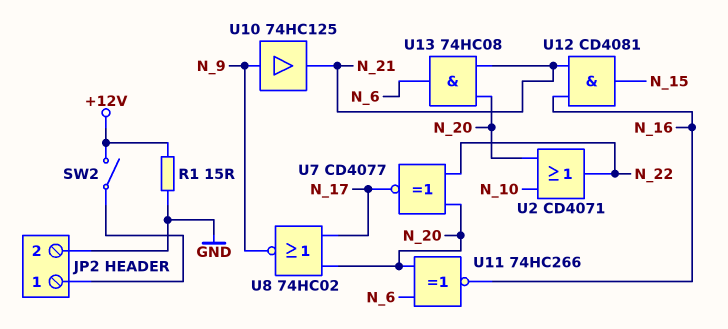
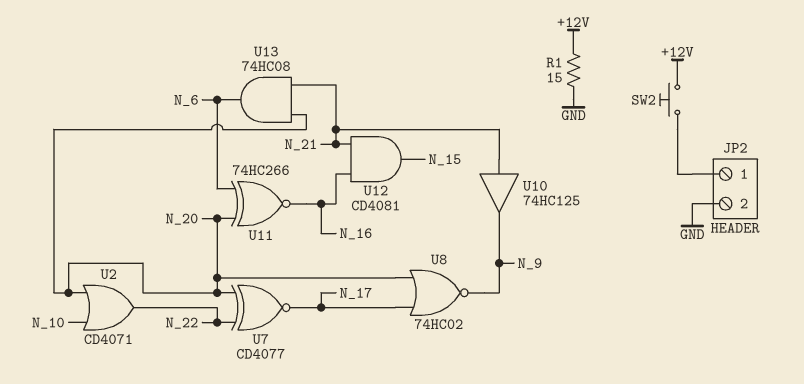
SW2: switch (+12V, JP2/1) -> button (+12V, JP2/1)
U10: buffer 74HC125 (in N_9, out N_21) -> buffer 74HC125 (in N_21, out N_9)

